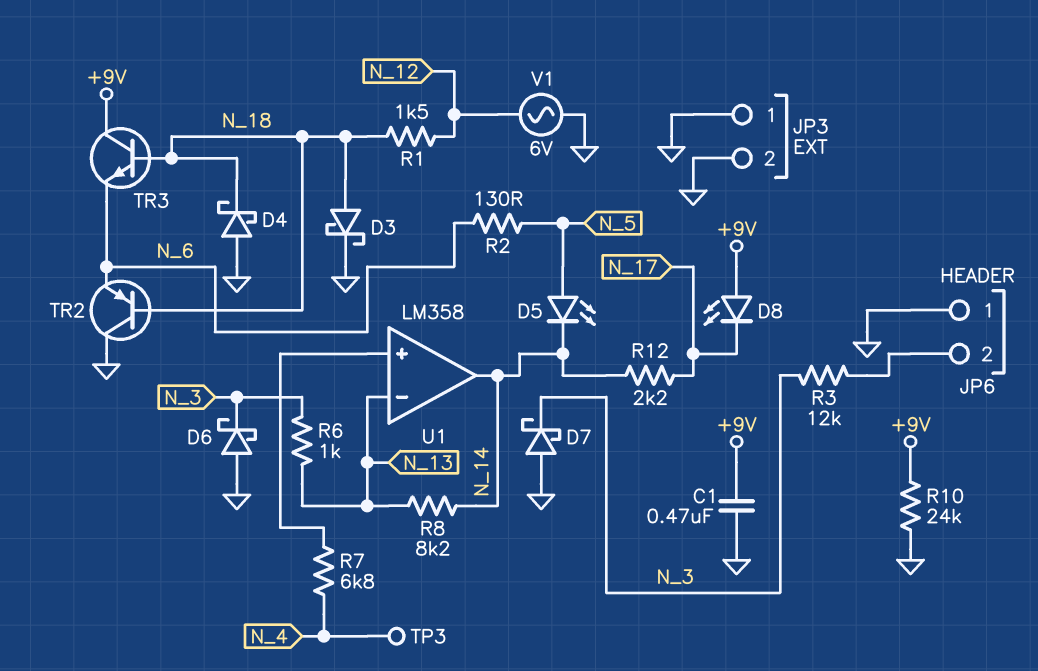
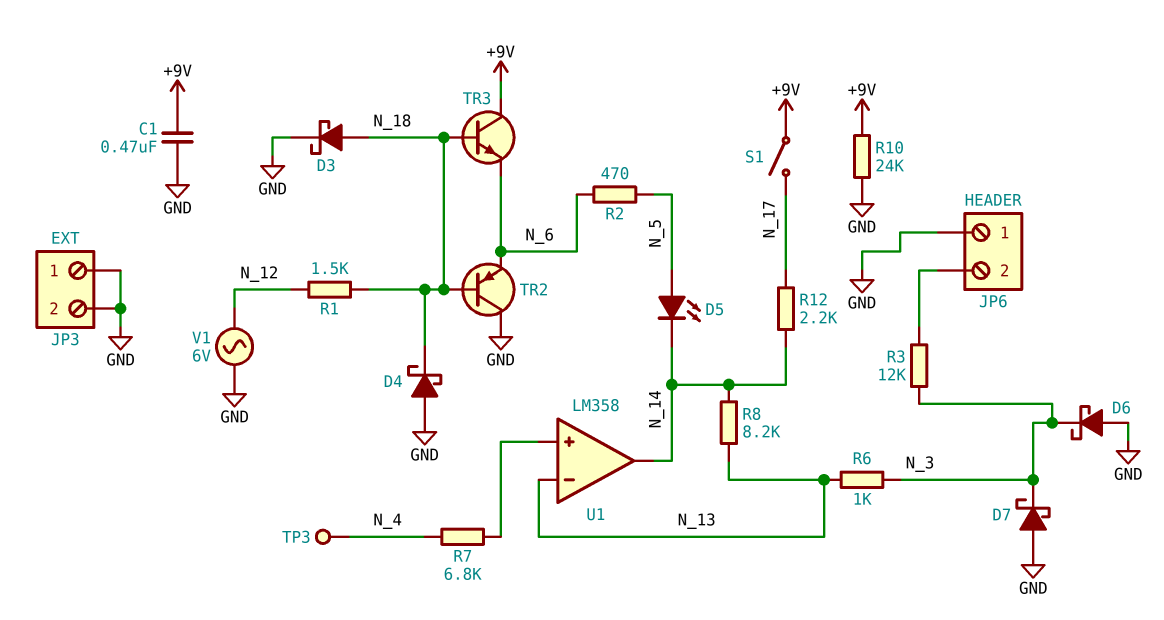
D8: LED (A +9V, K N_17) -> none
R2: 130 (N_5, N_6) -> 470 (N_5, N_6)
S1: none -> switch (+9V, N_17)

